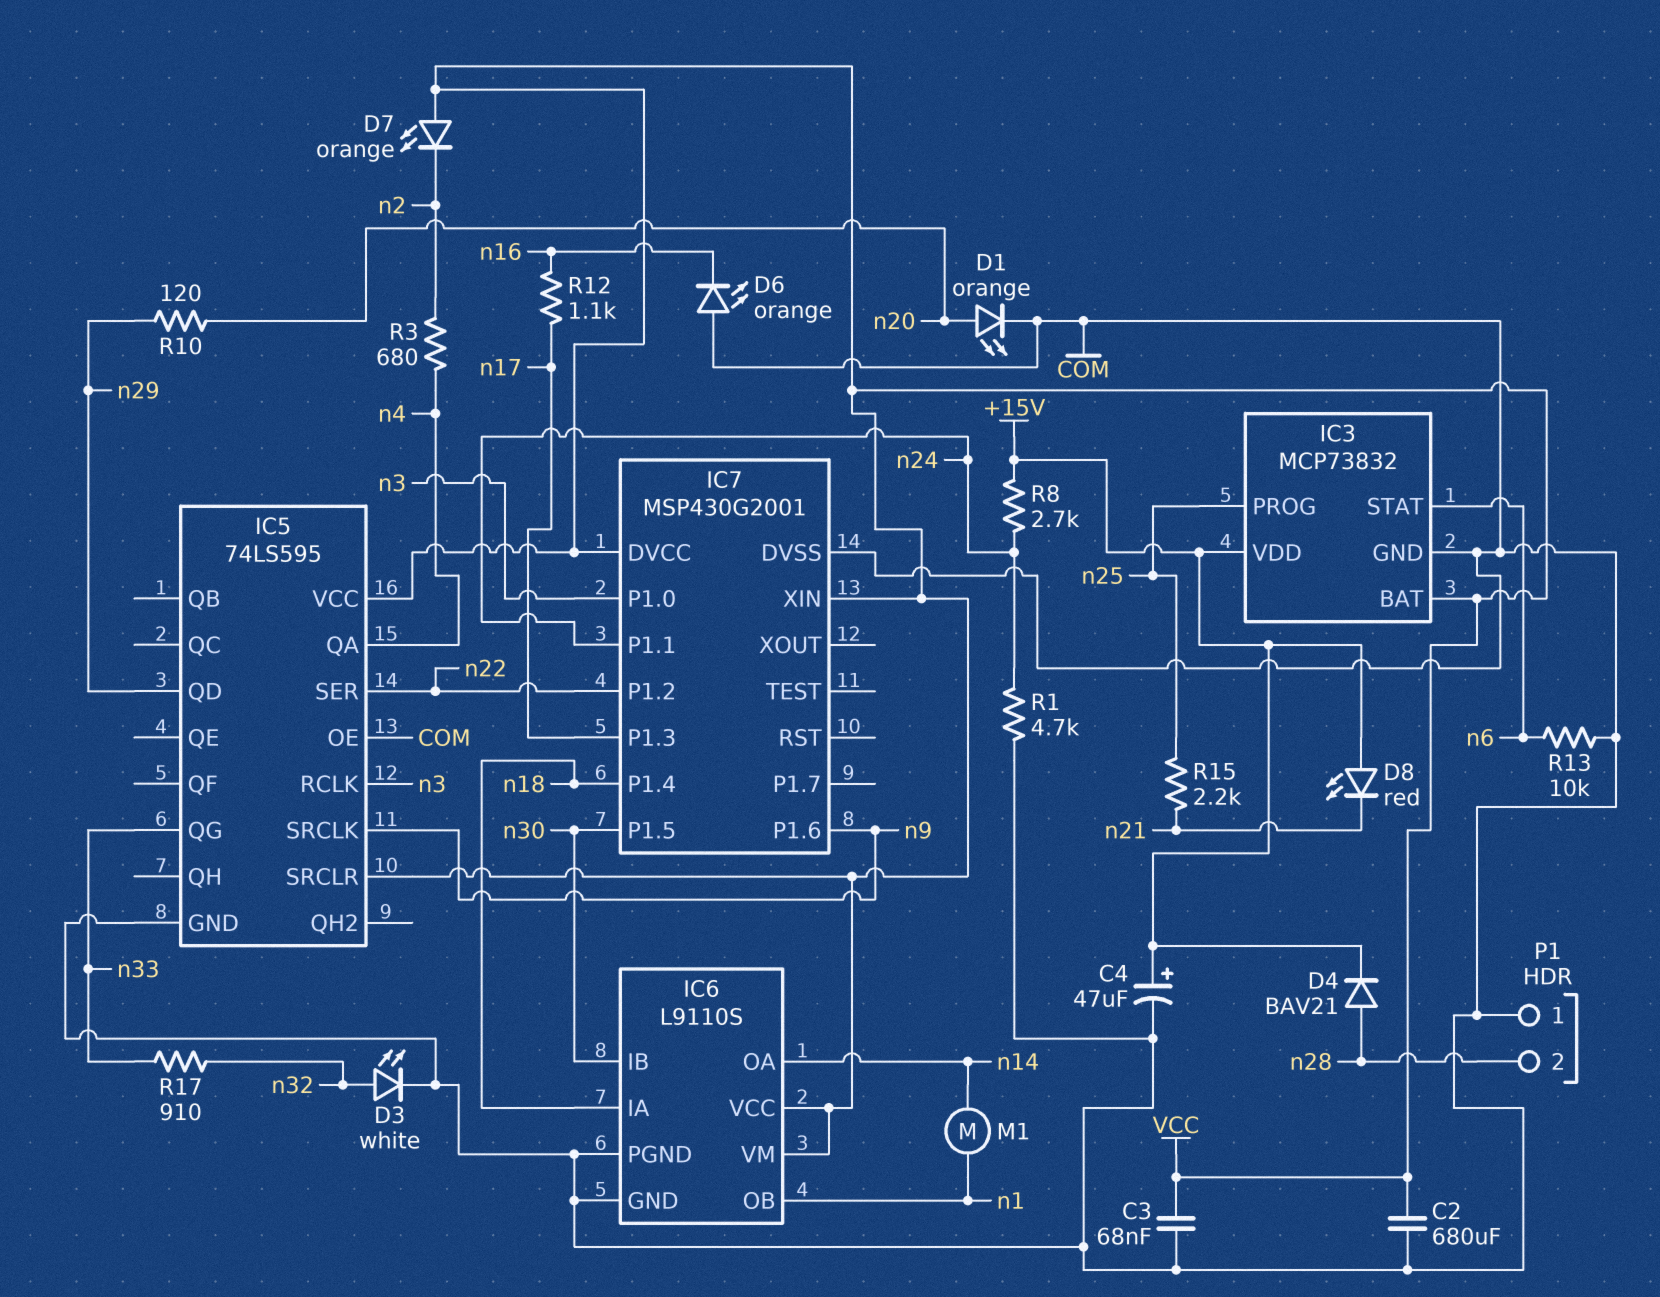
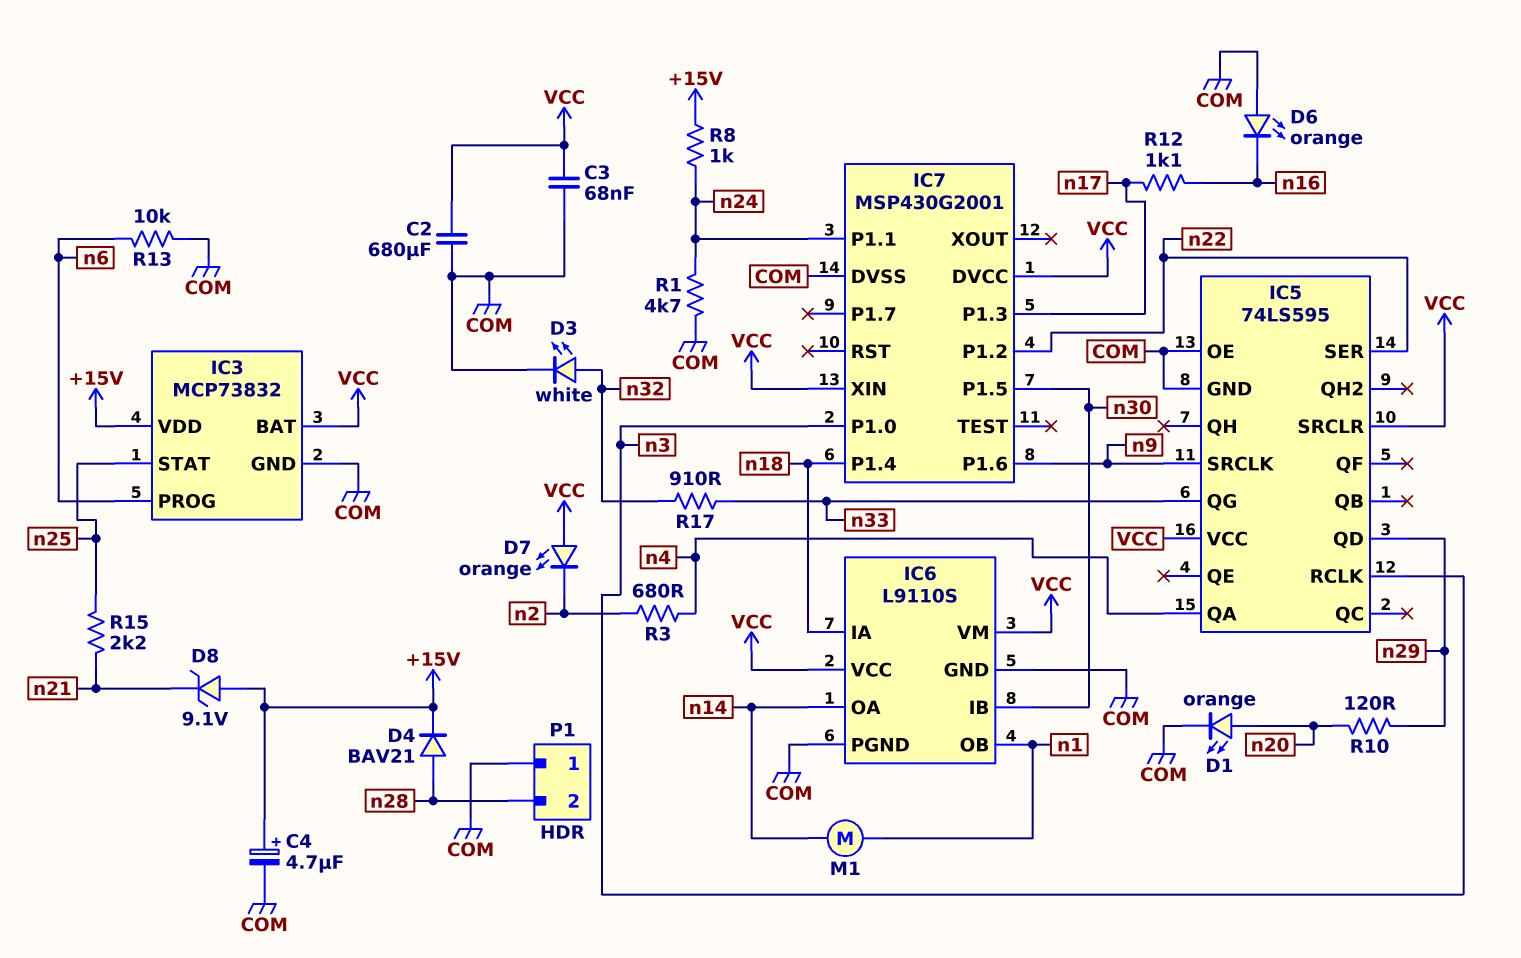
C4: 47uF (plus +15V, minus COM) -> 4.7uF (plus +15V, minus COM)
D8: LED red (A +15V, K n21) -> zener 9.1V (A +15V, K n21)
IC3 pin PROG: n25 -> n6
IC3 pin STAT: n6 -> n25
R8: 2.7k (+15V, n24) -> 1k (+15V, n24)

